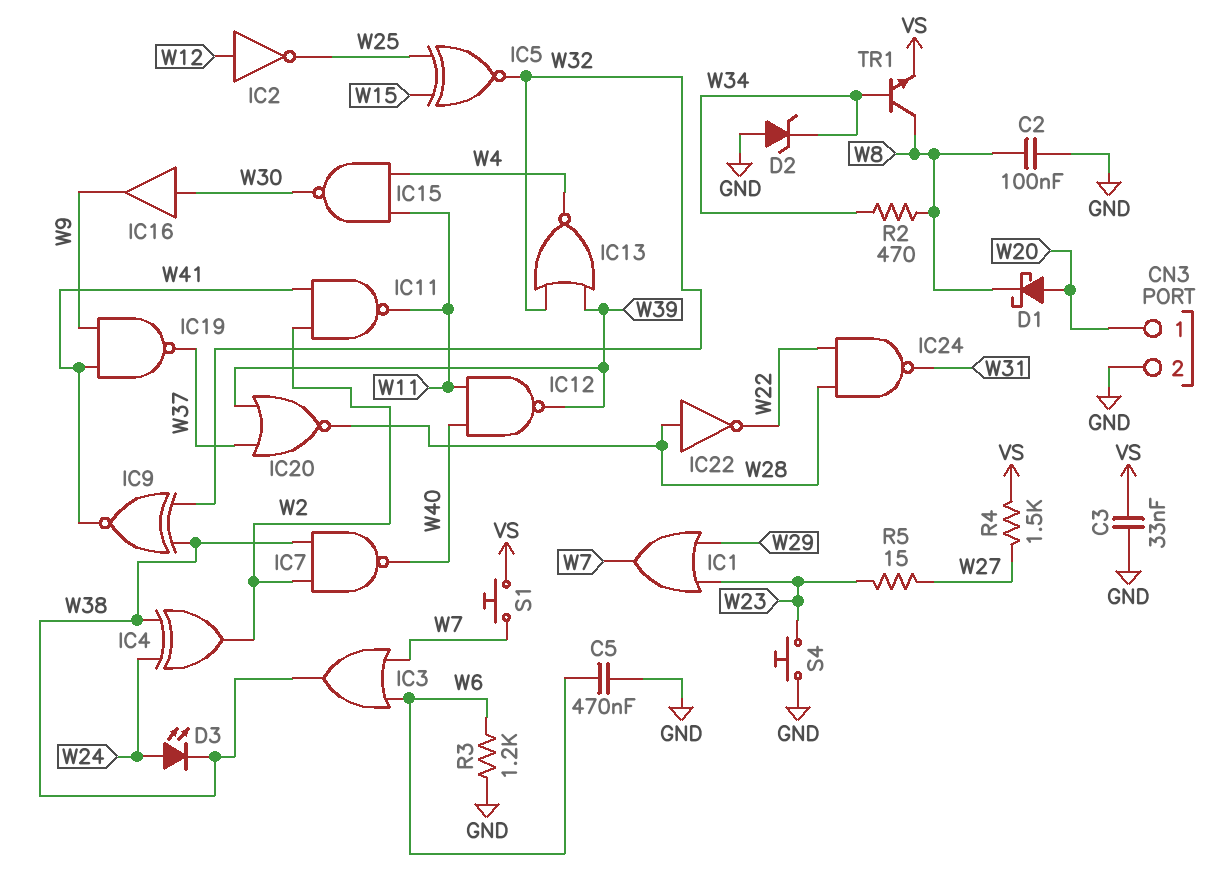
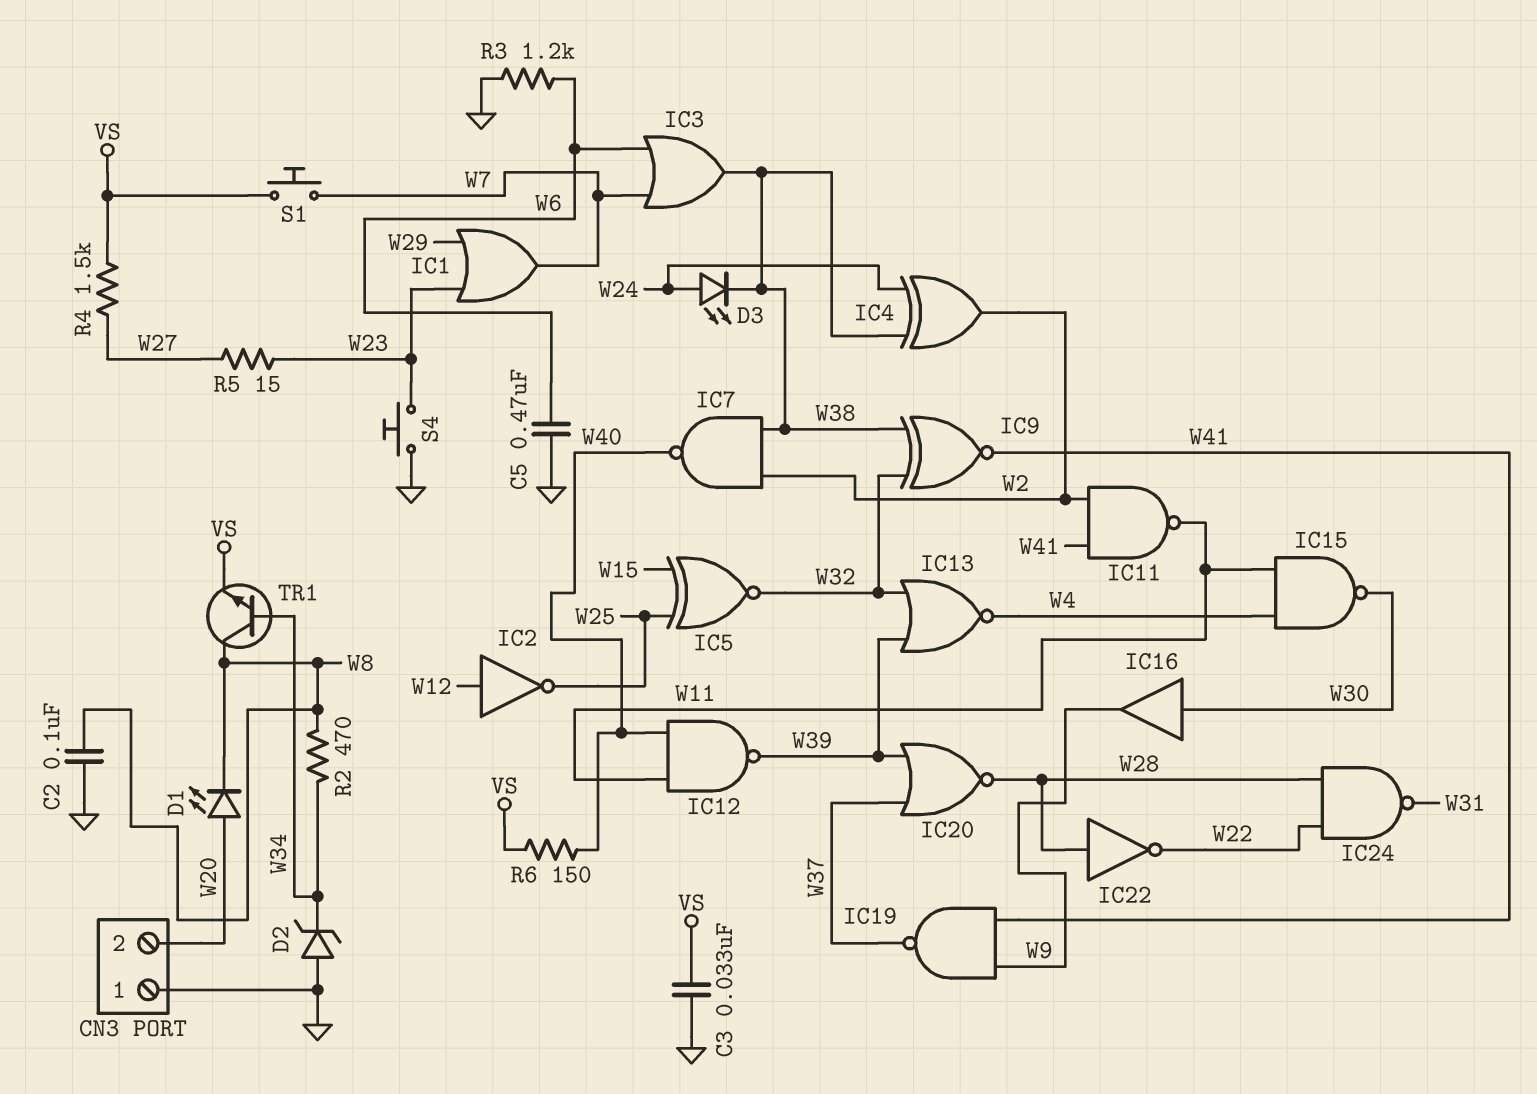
CN3 pin 1: W20 -> GND
CN3 pin 2: GND -> W20
D1: schottky (A W20, K W8) -> LED (A W20, K W8)
R6: none -> 150 (VS, W40)

